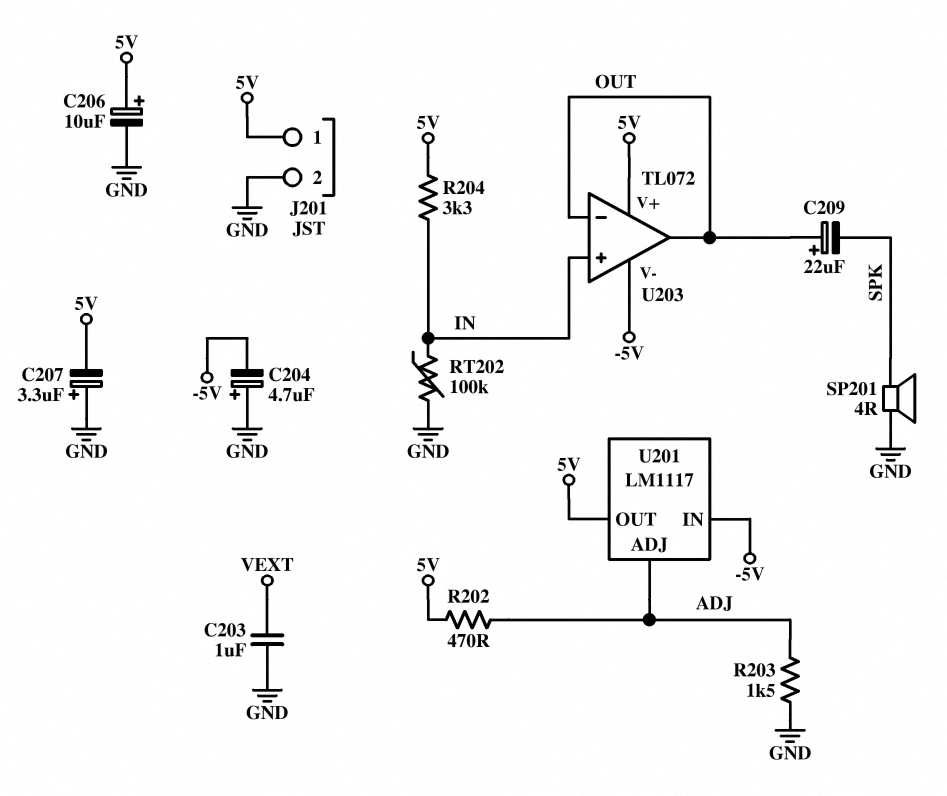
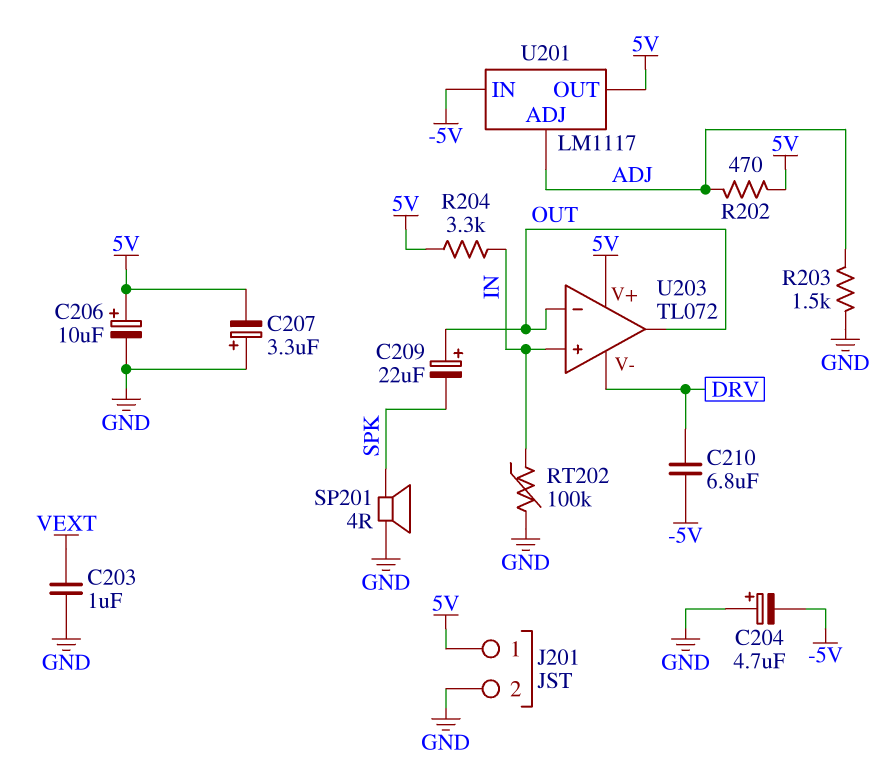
C210: none -> 6.8uF (-5V, DRV)
U203 pin V-: -5V -> DRV

